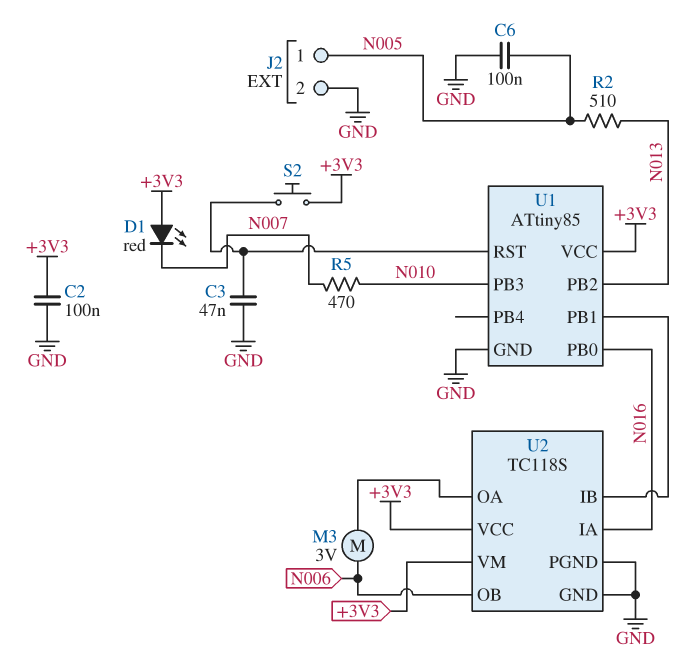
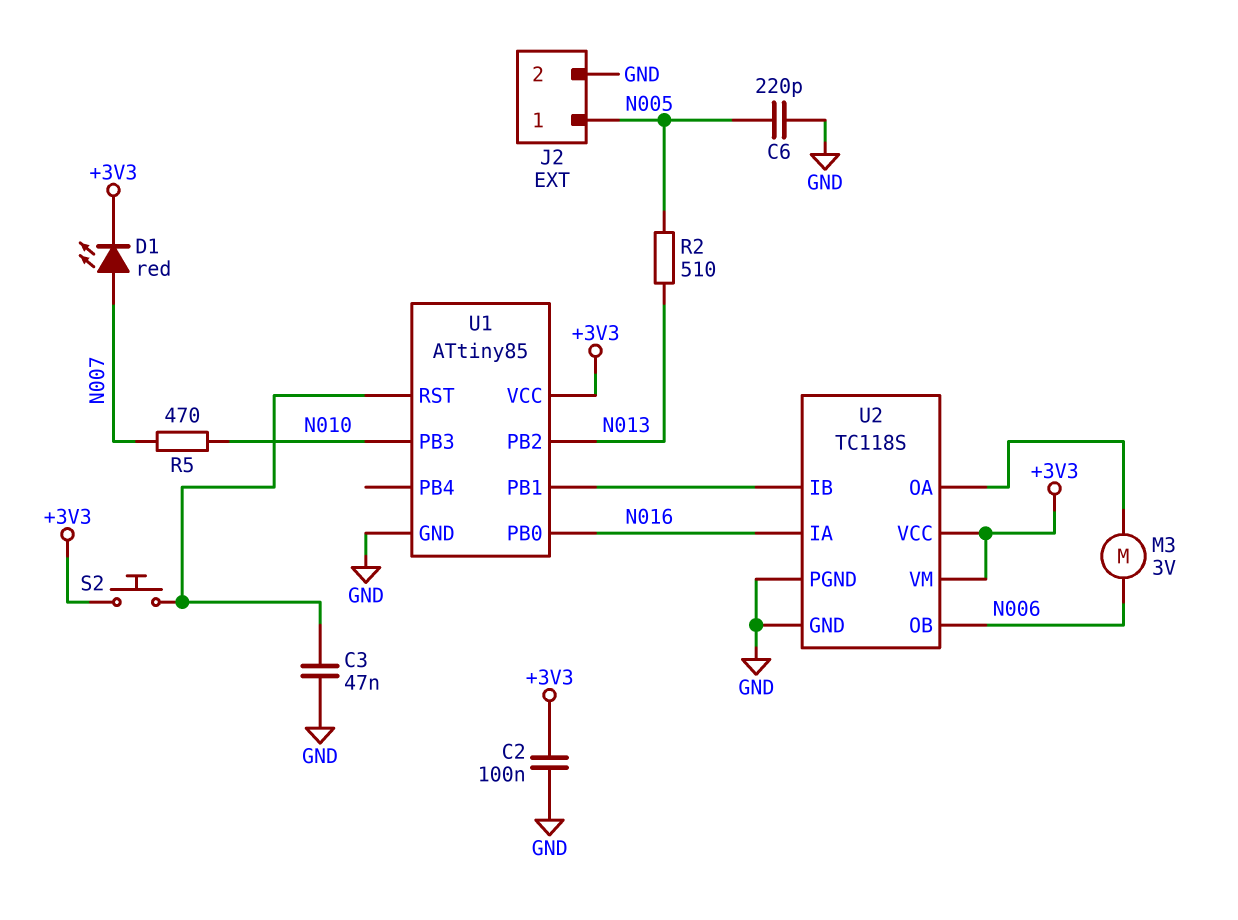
C6: 100nF (GND, N005) -> 220pF (GND, N005)
D1: LED red (A +3V3, K N007) -> LED red (A N007, K +3V3)

